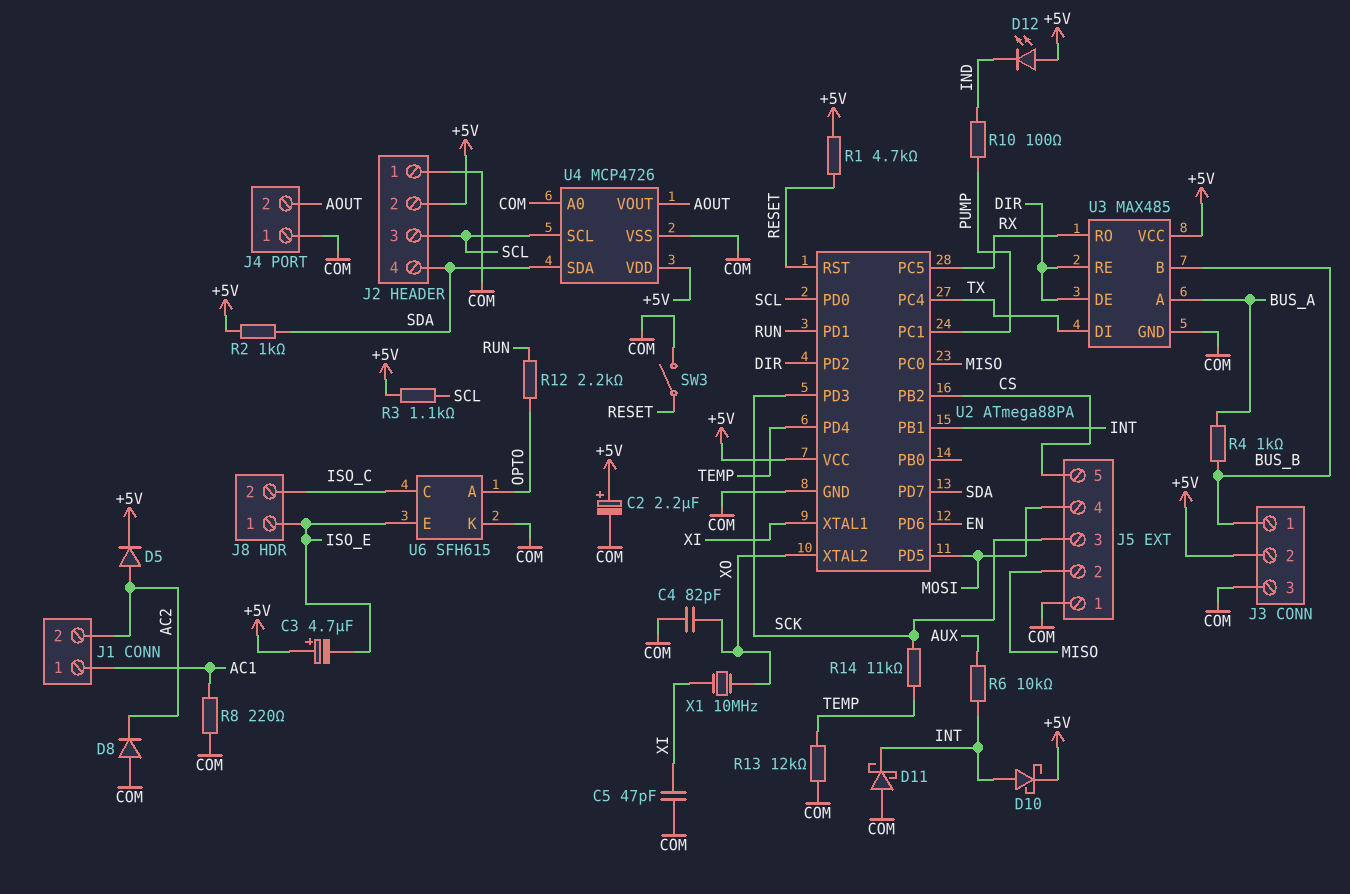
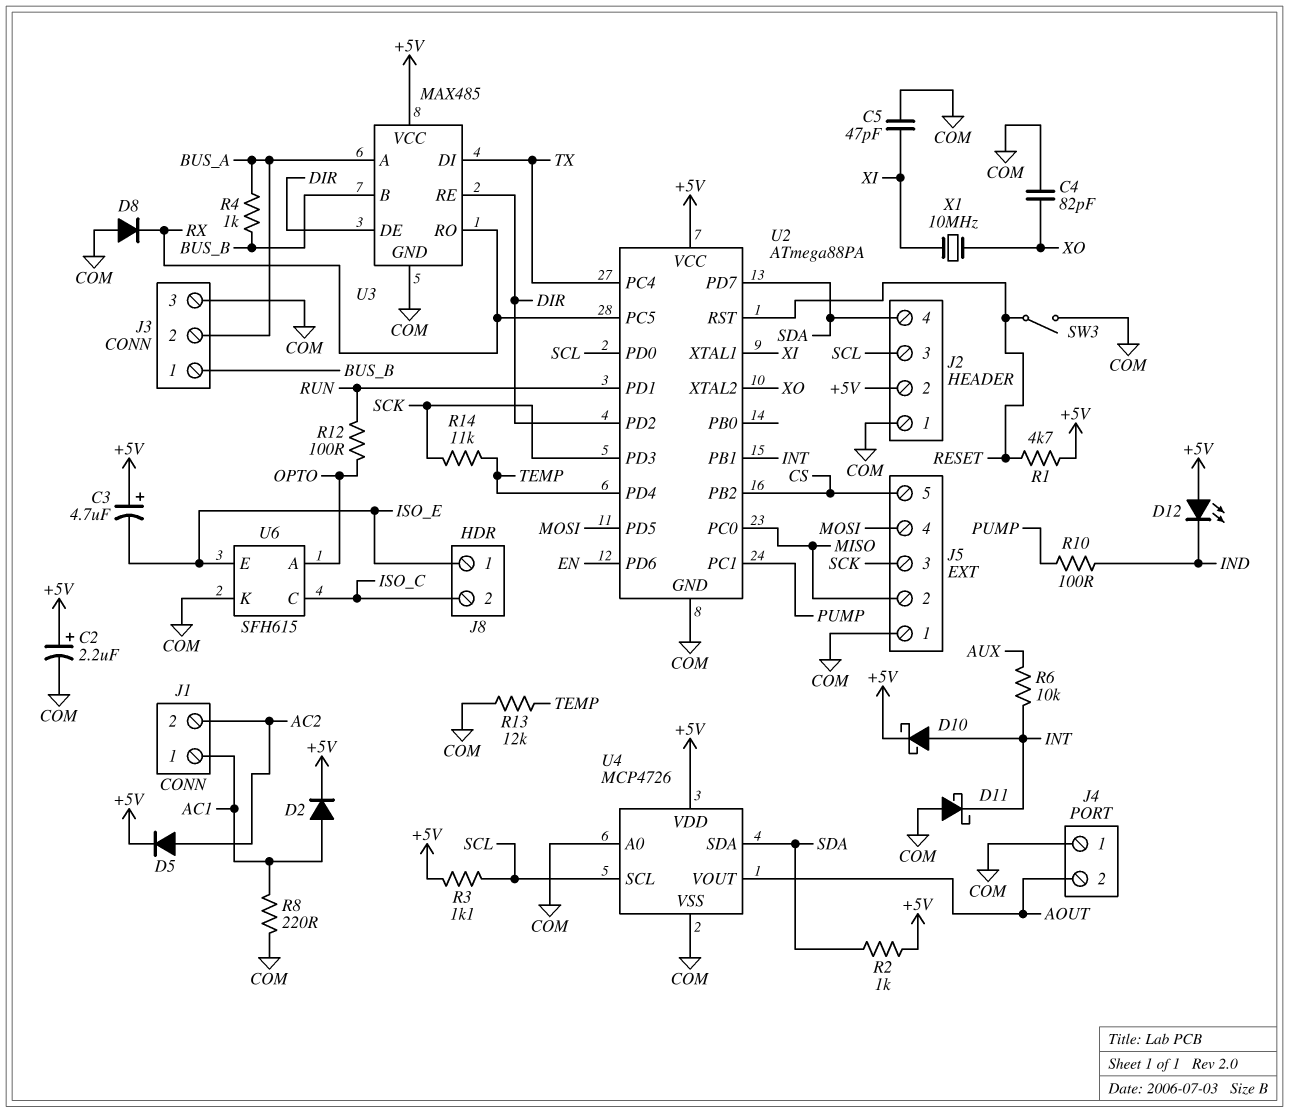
D2: none -> diode (A AC1, K +5V)
D8: diode (A COM, K AC2) -> diode (A COM, K RX)
J3 pin 2: +5V -> BUS_A
R12: 2.2k (OPTO, RUN) -> 100 (OPTO, RUN)

